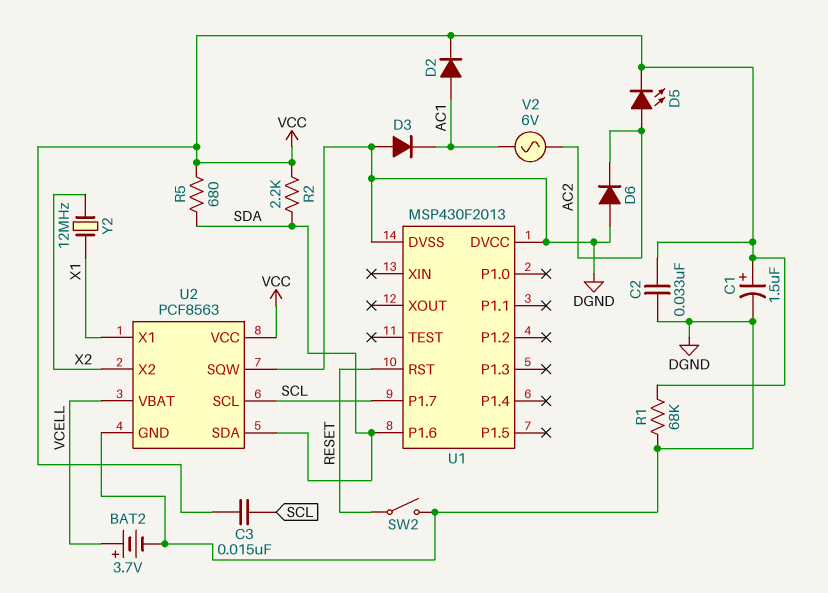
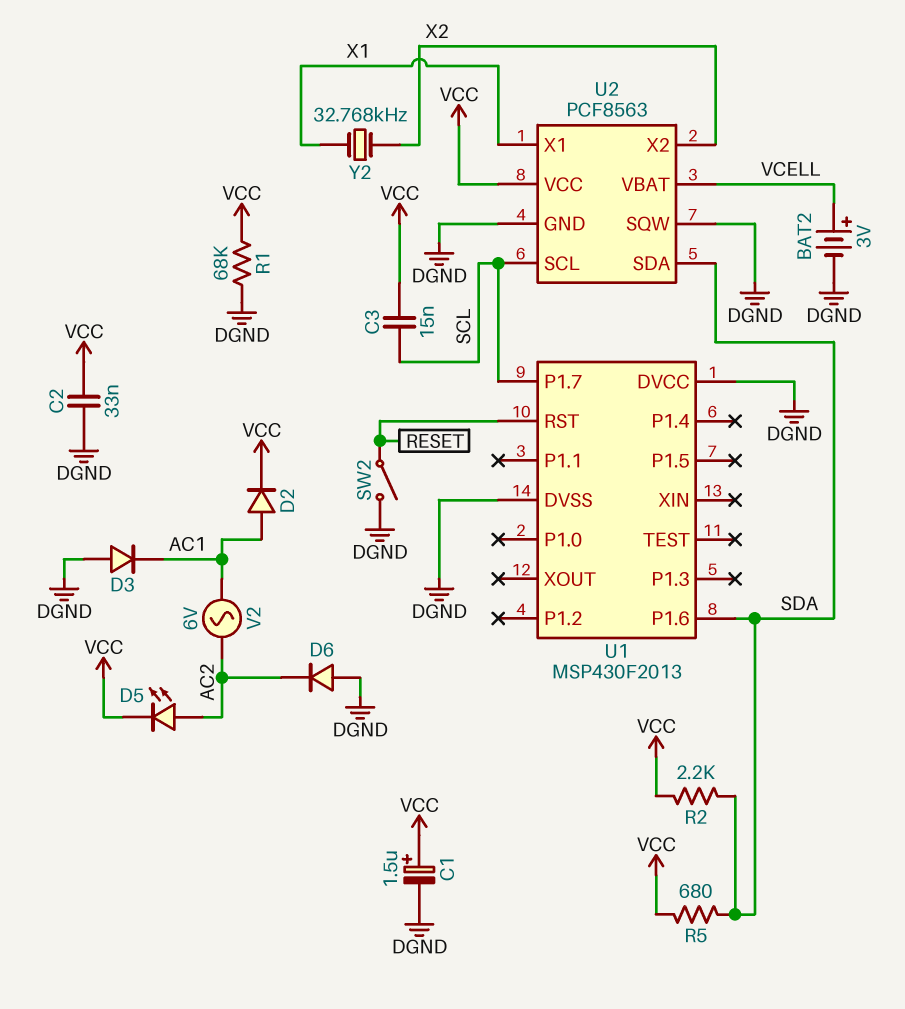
BAT2: 3.7V (plus VCELL, minus DGND) -> 3V (plus VCELL, minus DGND)
Y2: 12MHz (X1, X2) -> 32.768kHz (X1, X2)

